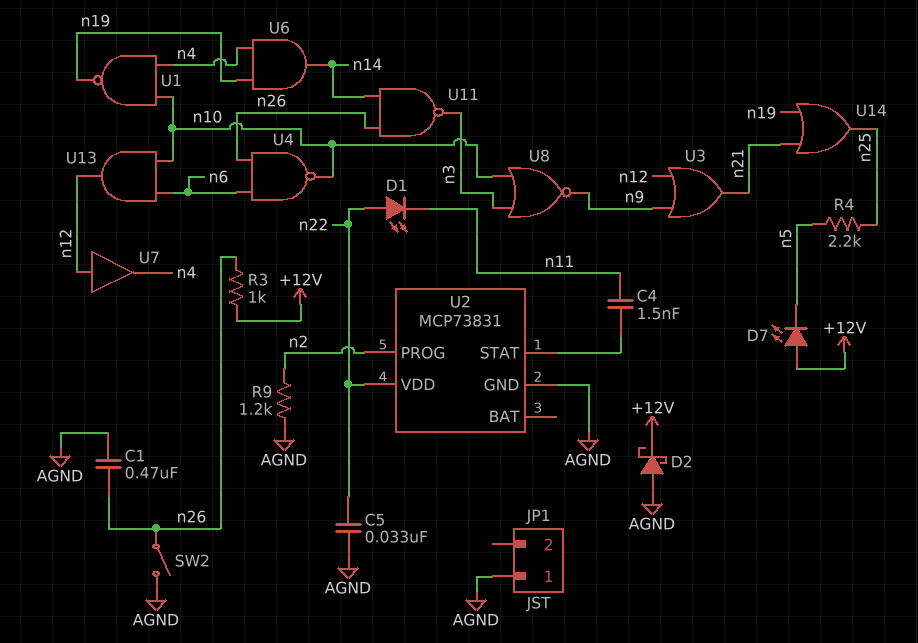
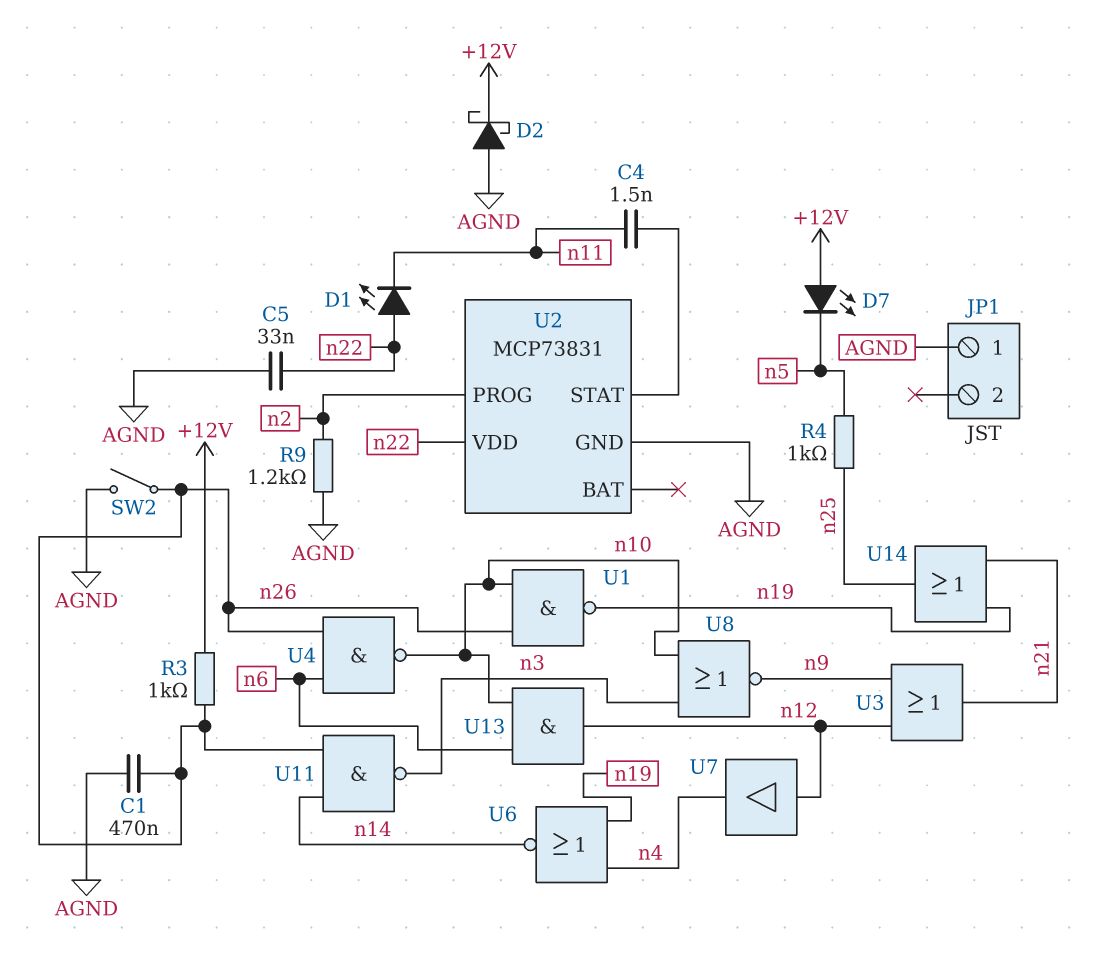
R4: 2.2k (n5, n25) -> 1k (n5, n25)
U1: NAND (in n4, in n10, out n19) -> NAND (in n10, in n26, out n19)
U6: AND (in n4, in n19, out n14) -> NOR (in n4, in n19, out n14)

